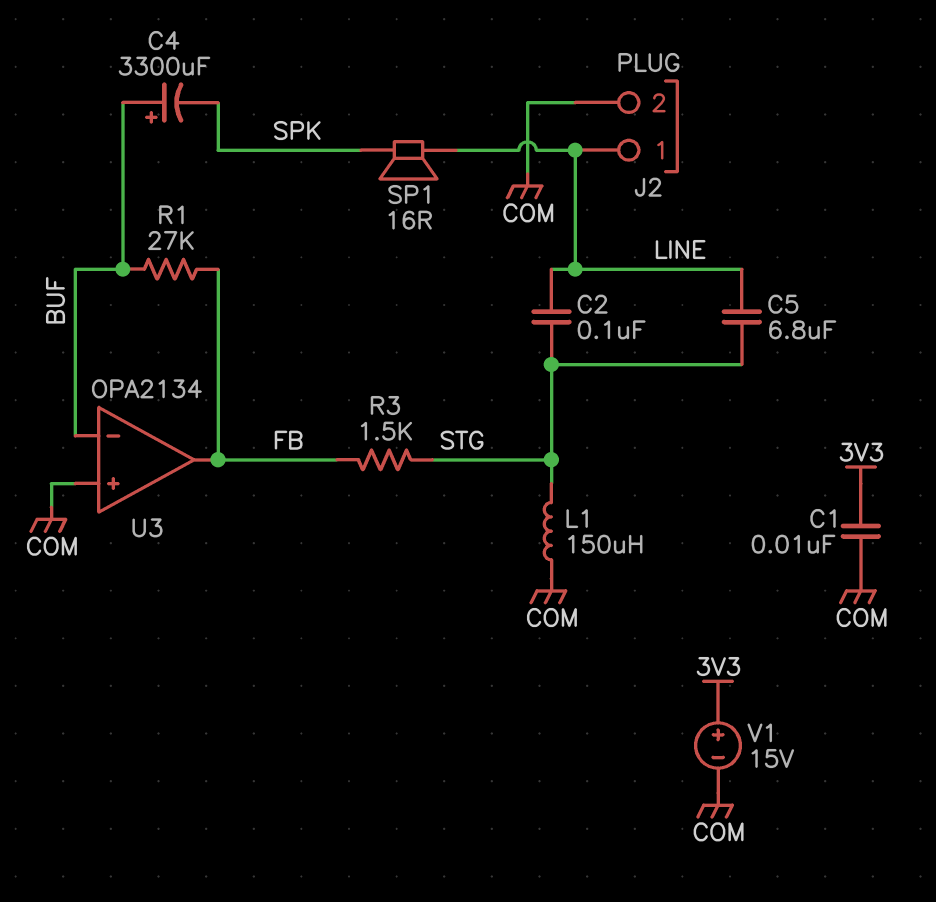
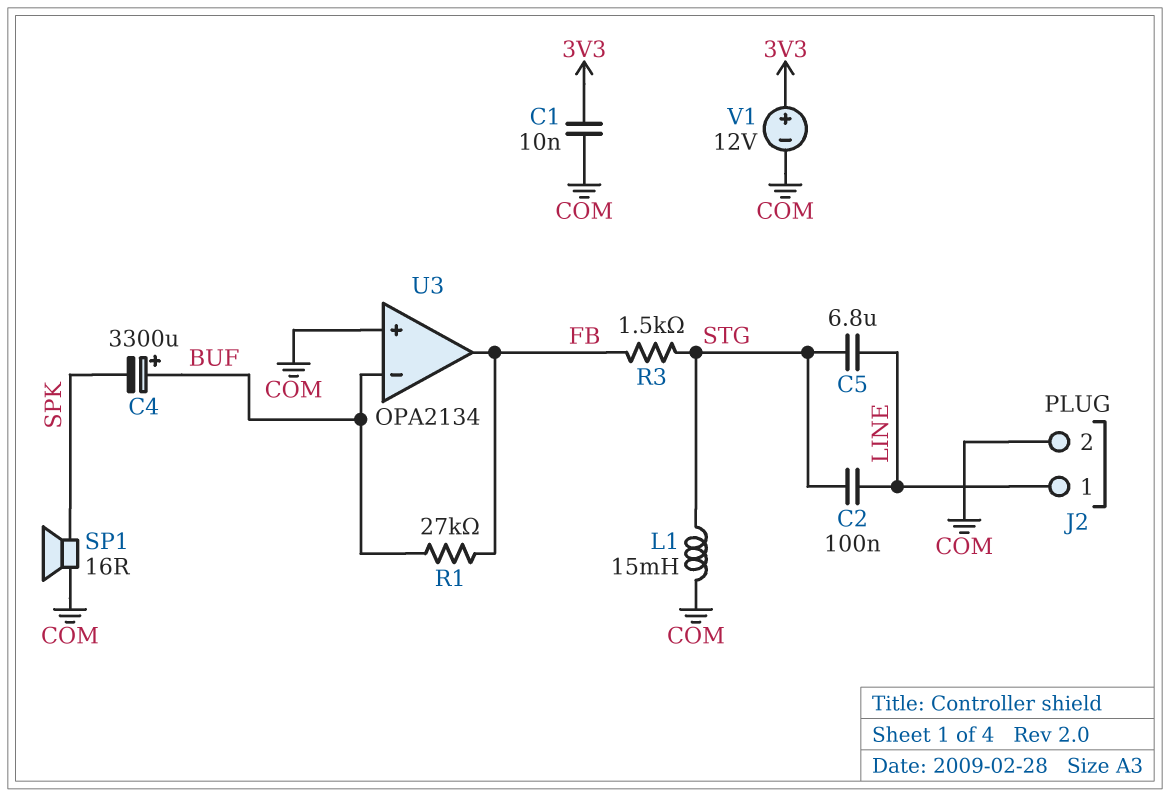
L1: 150uH (COM, STG) -> 15mH (COM, STG)
SP1: speaker 16R (LINE, SPK) -> speaker 16R (COM, SPK)
V1: 15V (plus 3V3, minus COM) -> 12V (plus 3V3, minus COM)

